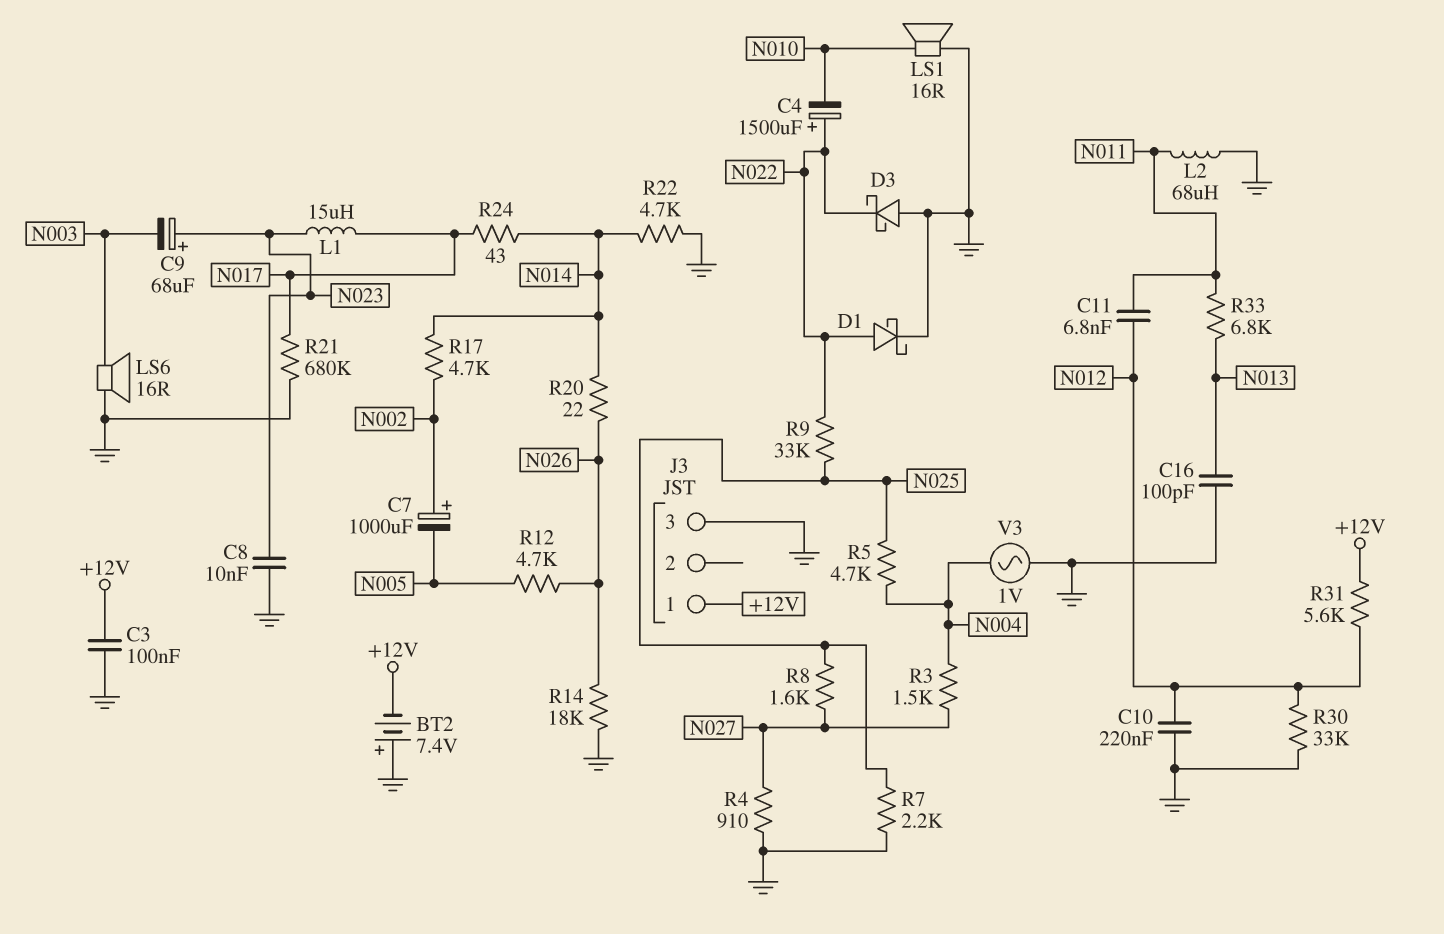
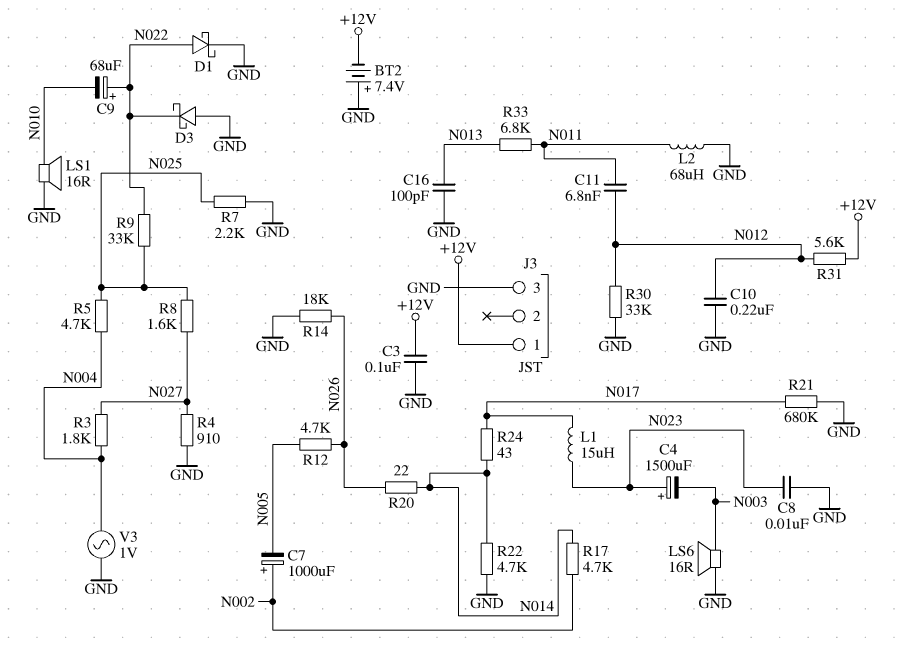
C4: 1500uF (plus N022, minus N010) -> 1500uF (plus N023, minus N003)
C9: 68uF (plus N023, minus N003) -> 68uF (plus N022, minus N010)
R3: 1.5k (N004, N027) -> 1.8k (N004, N027)

